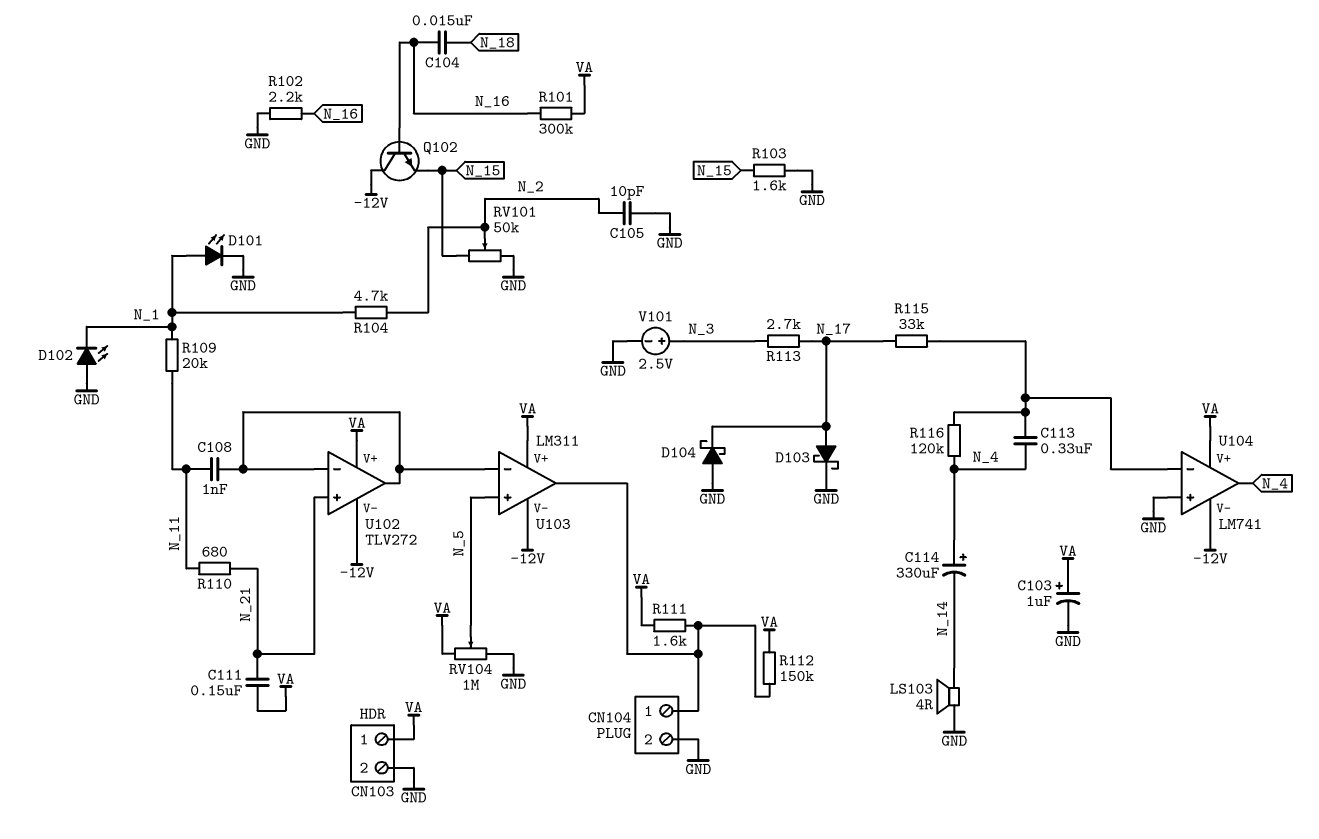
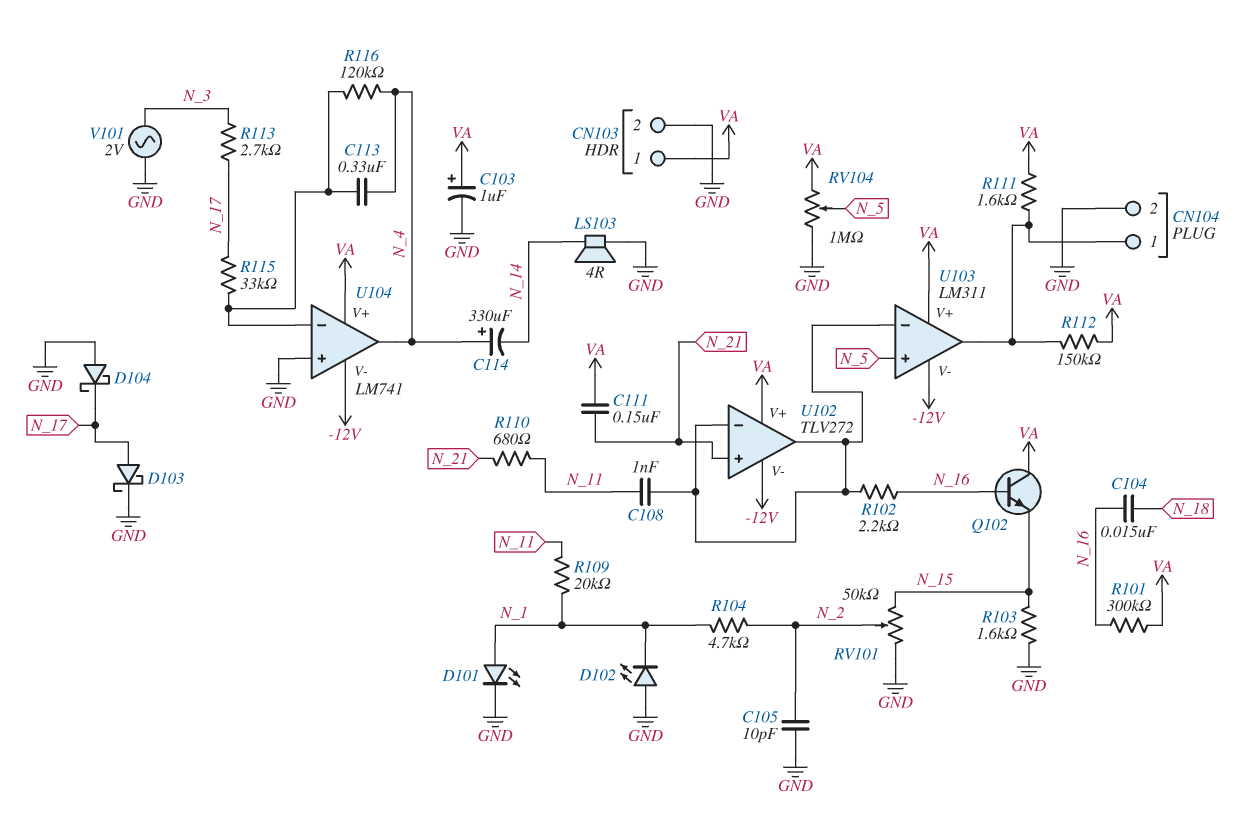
Q102: NPN (B N_16, C -12V, E N_15) -> NPN (B N_16, C VA, E N_15)
R102: 2.2k (GND, N_16) -> 2.2k (N_16, U102/in-)
V101: 2.5V (plus N_3, minus GND) -> AC 2V (GND, N_3)

